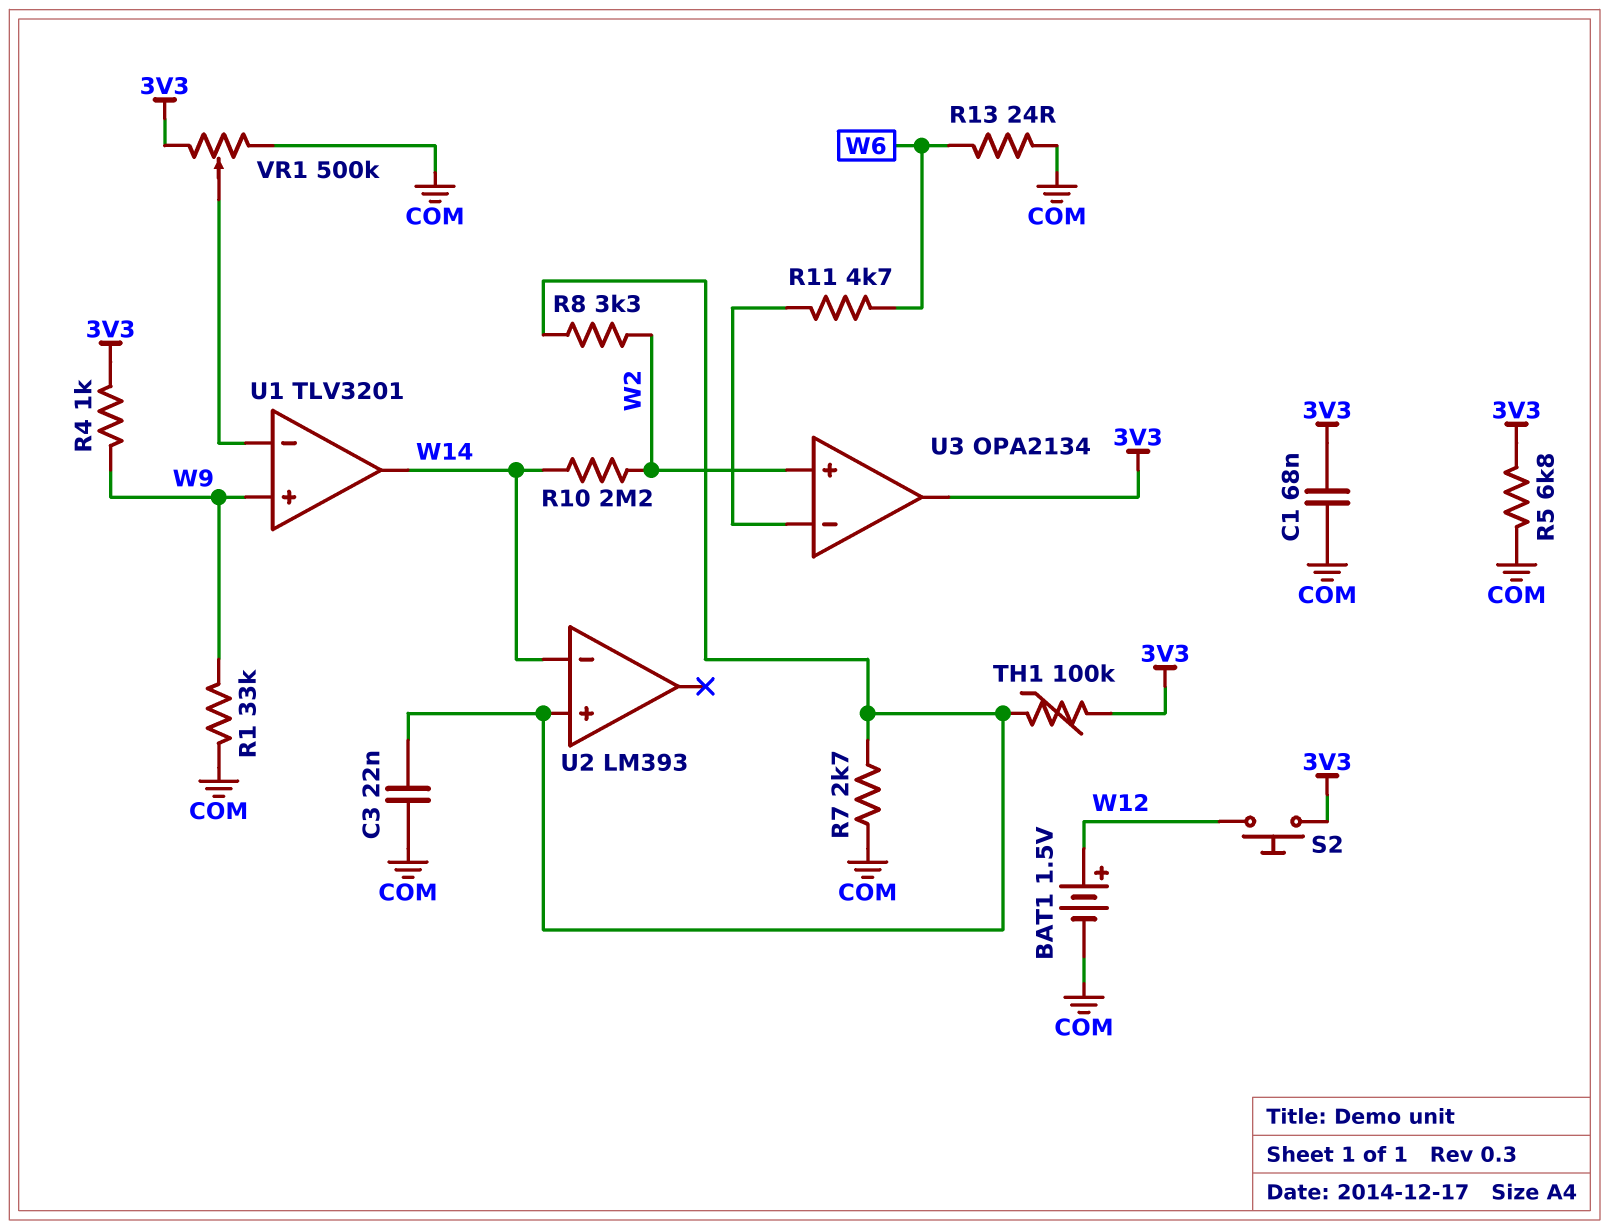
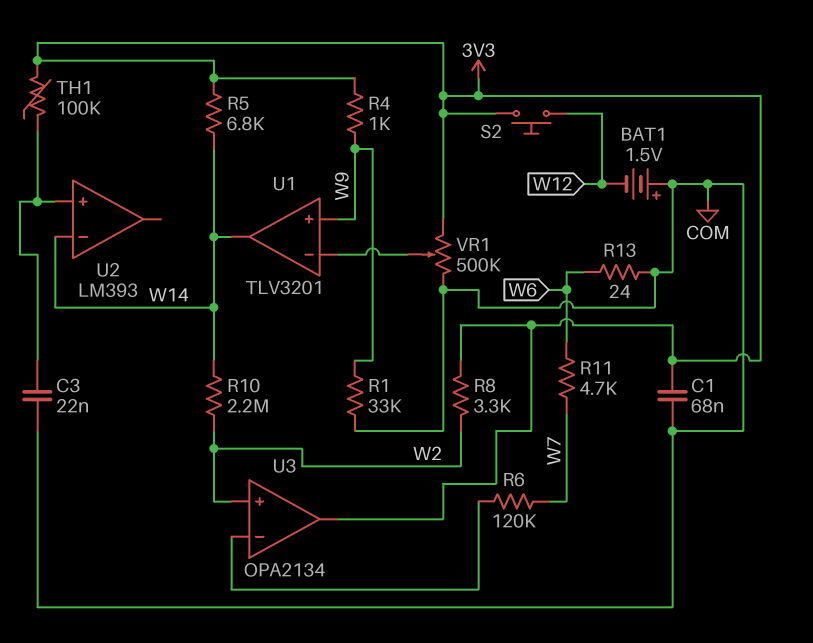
BAT1: 1.5V (plus W12, minus COM) -> 1.5V (plus COM, minus W12)
R5: 6.8k (3V3, COM) -> 6.8k (3V3, W14)
R6: none -> 120k (U3/in-, W7)
R7: 2.7k (COM, U2/in+) -> none
R8: 3.3k (U2/in+, W2) -> 3.3k (3V3, W2)
R11: 4.7k (U3/in-, W6) -> 4.7k (W6, W7)

